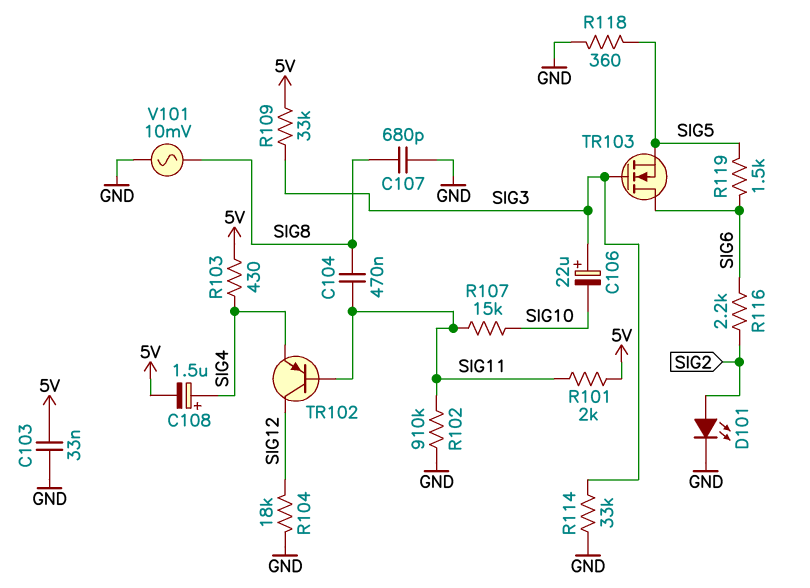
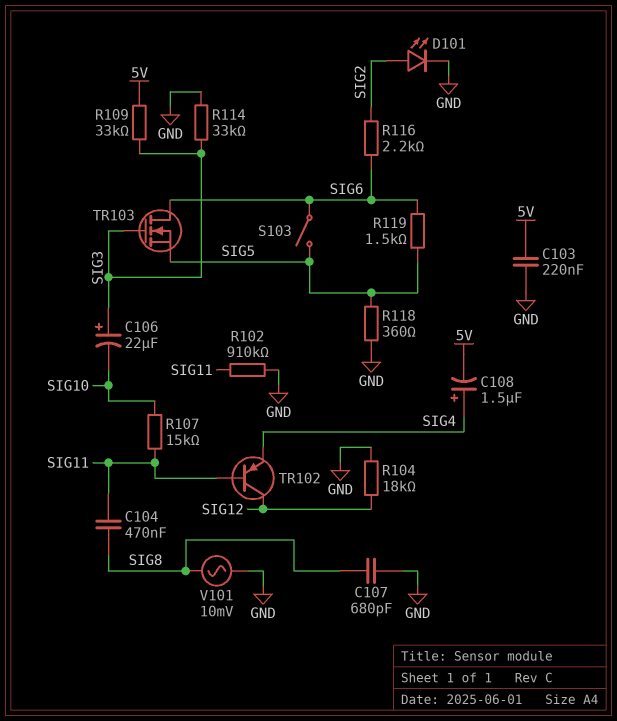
C103: 33nF (5V, GND) -> 220nF (5V, GND)
R101: 2k (5V, SIG11) -> none
R103: 430 (5V, SIG4) -> none
S103: none -> switch (SIG5, SIG6)

